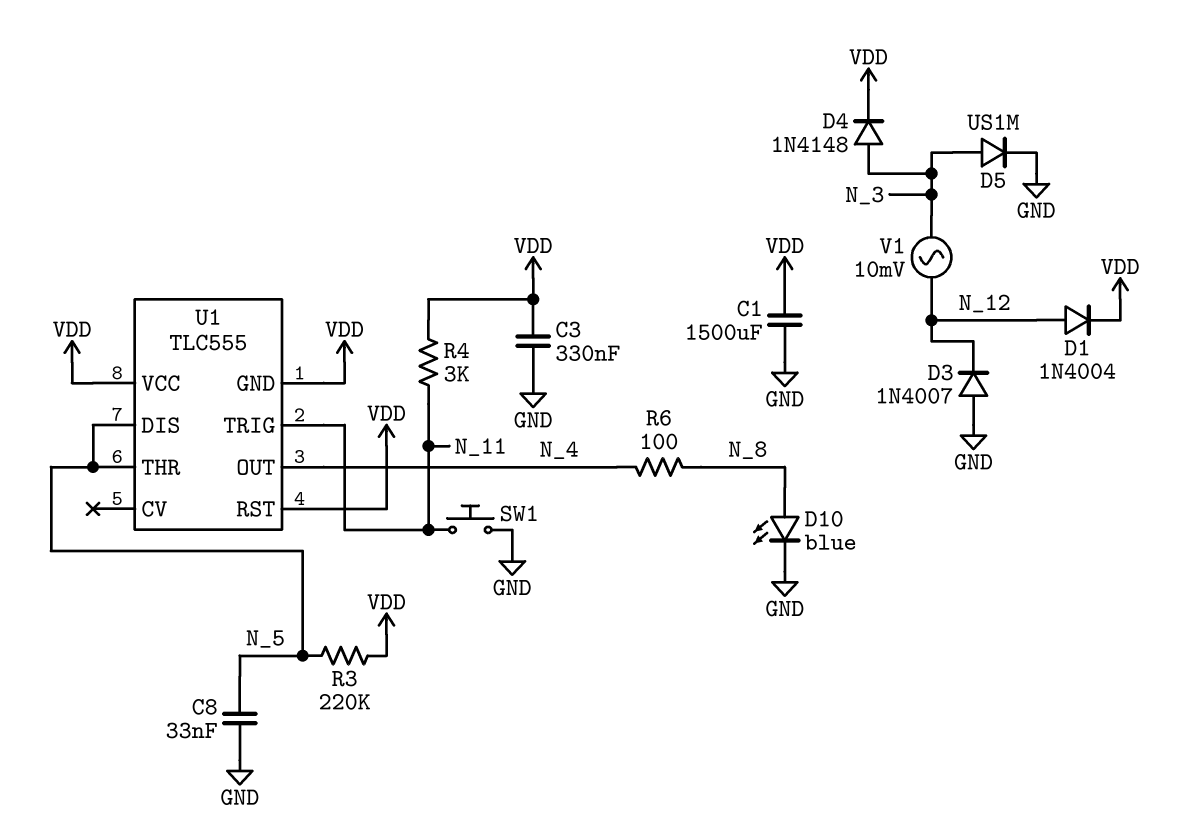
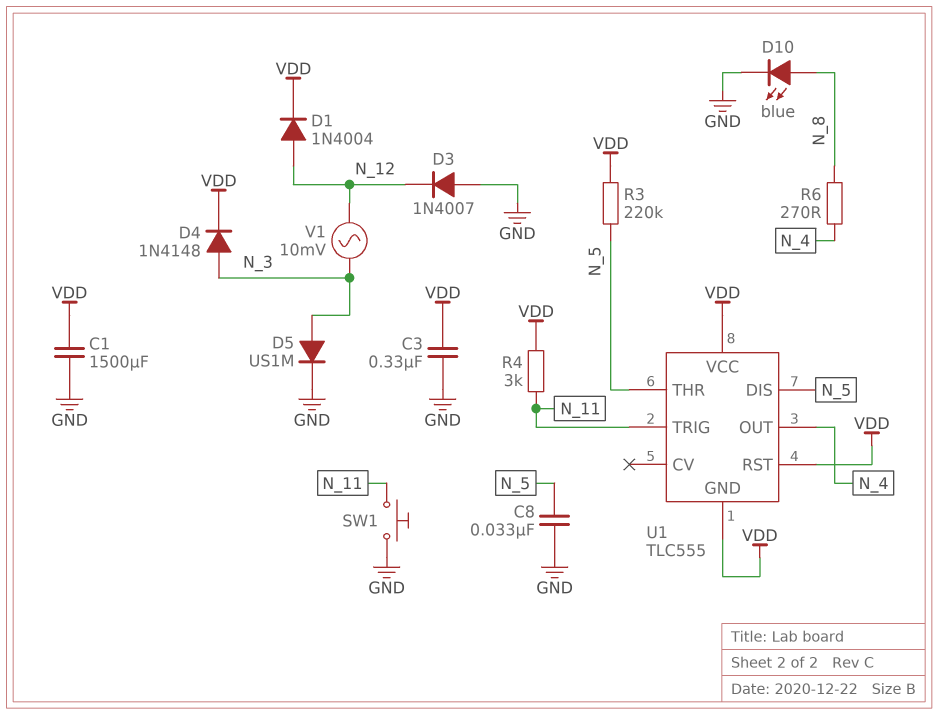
R6: 100 (N_4, N_8) -> 270 (N_4, N_8)

